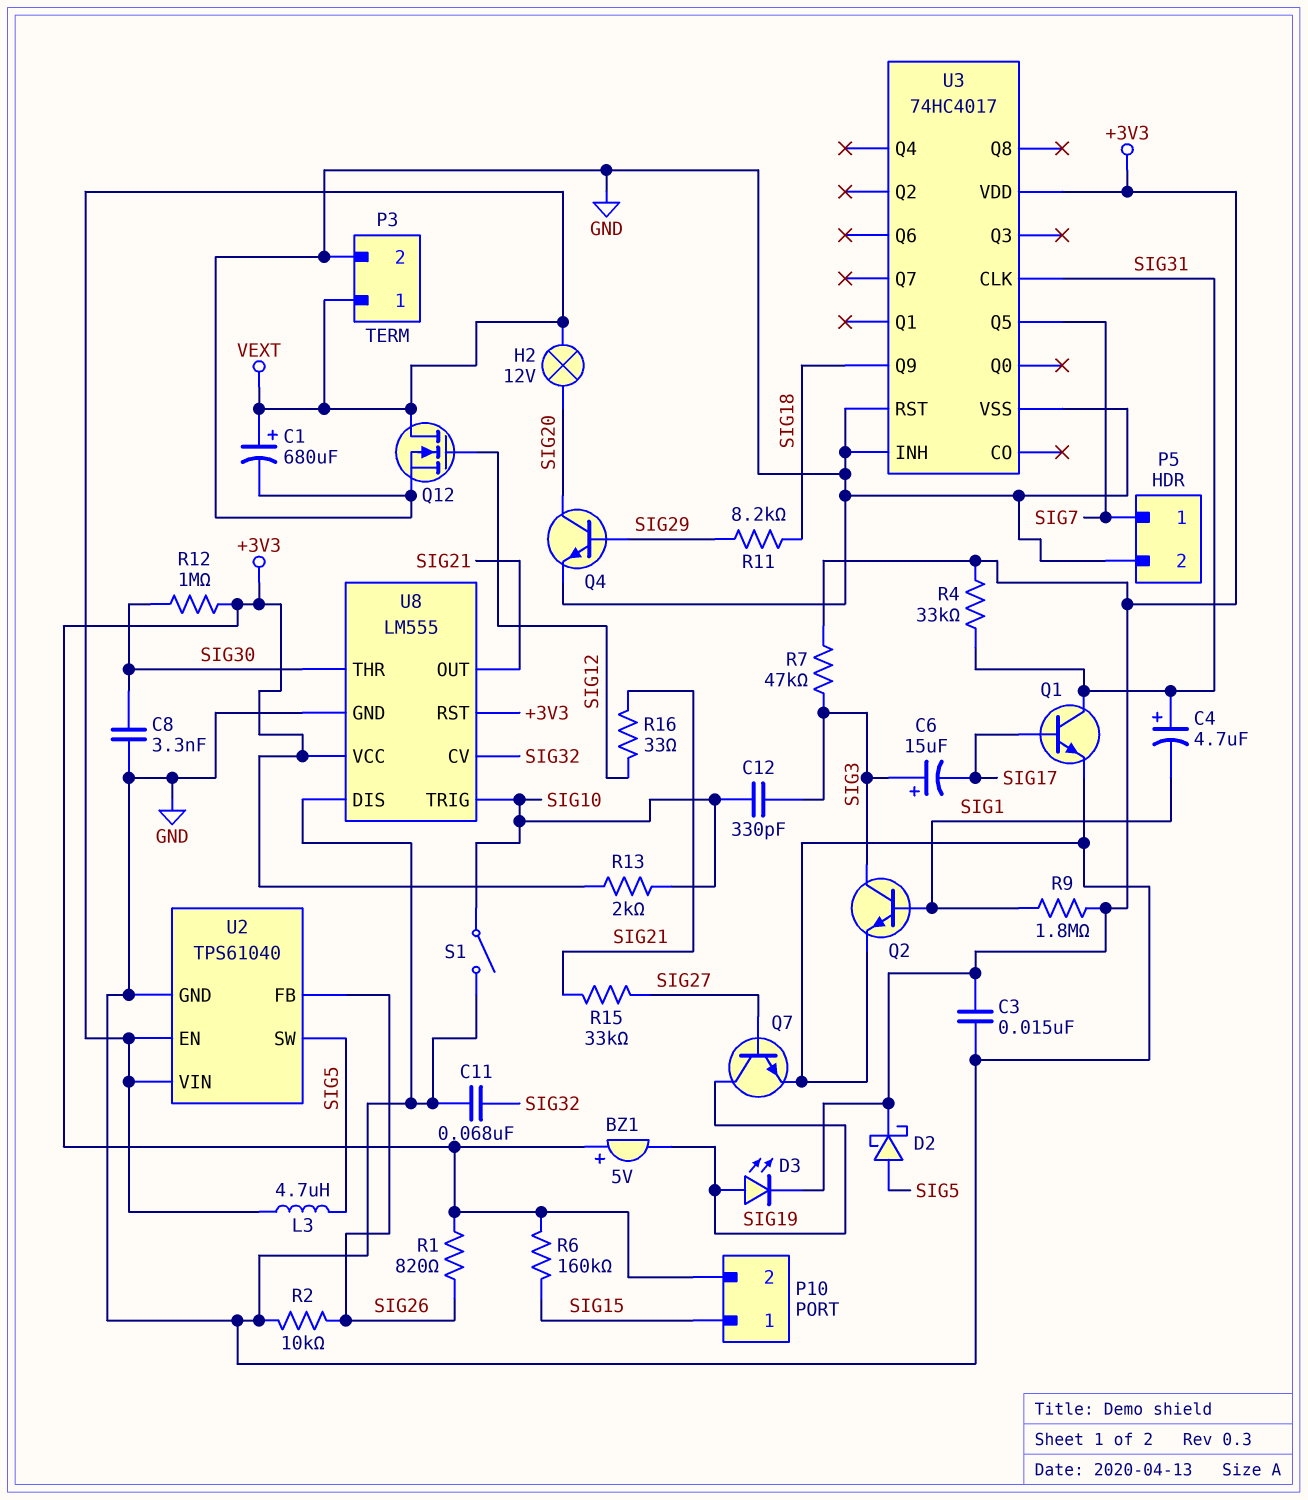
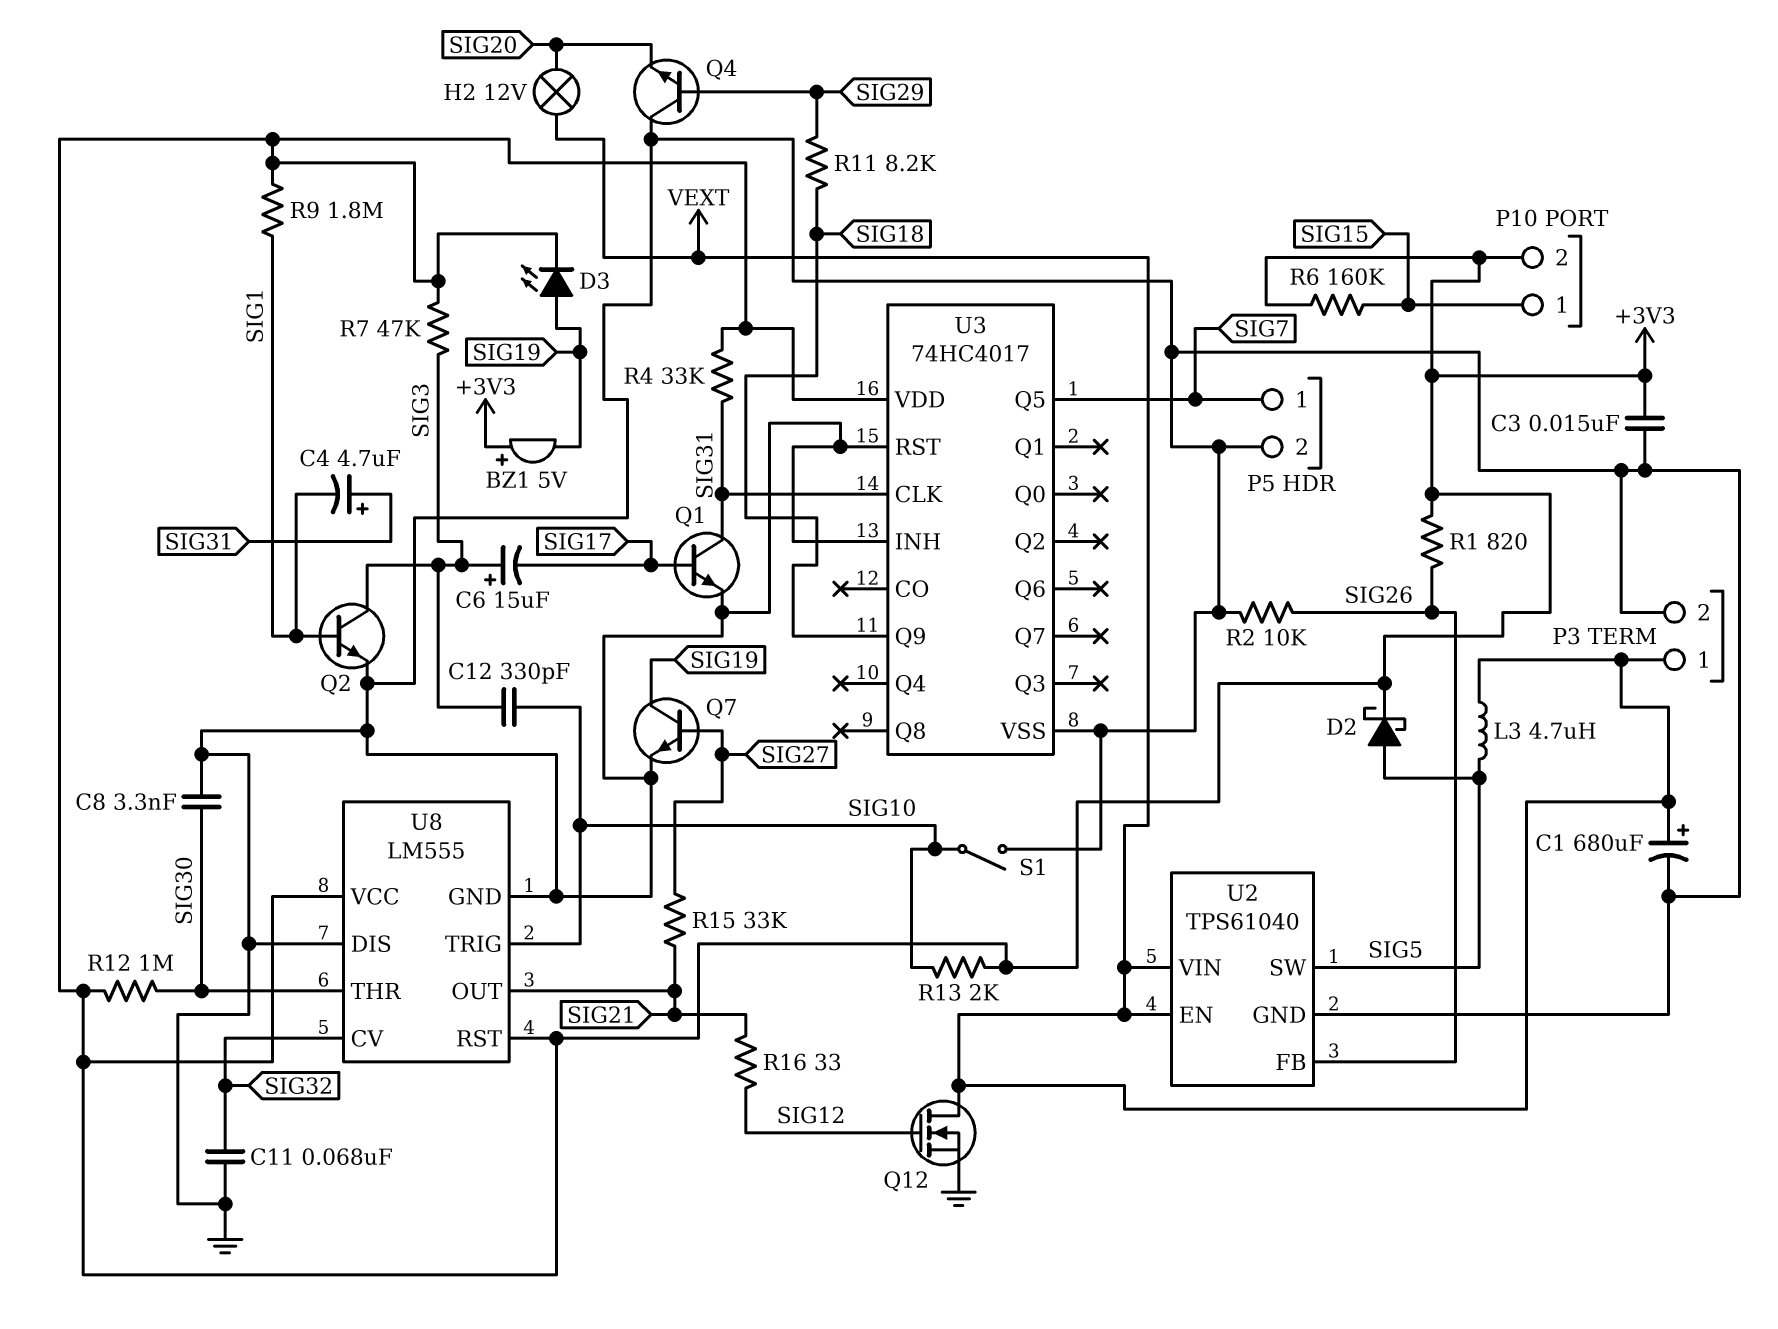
Q4: NPN (B SIG29, C SIG20, E GND) -> NPN (B SIG29, C GND, E SIG20)

